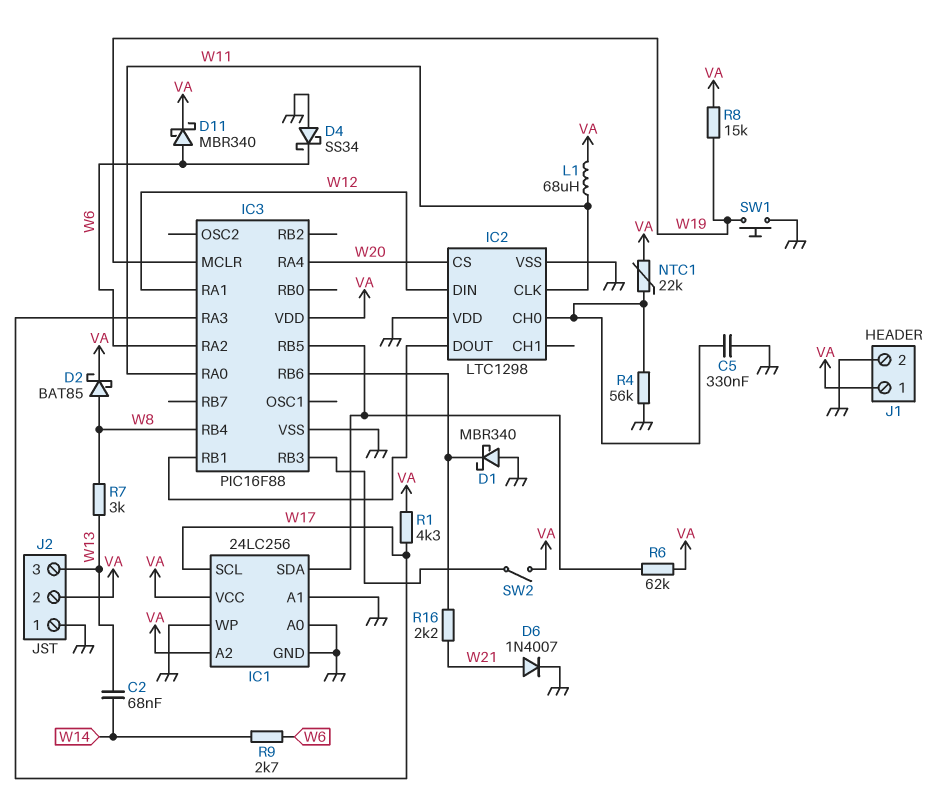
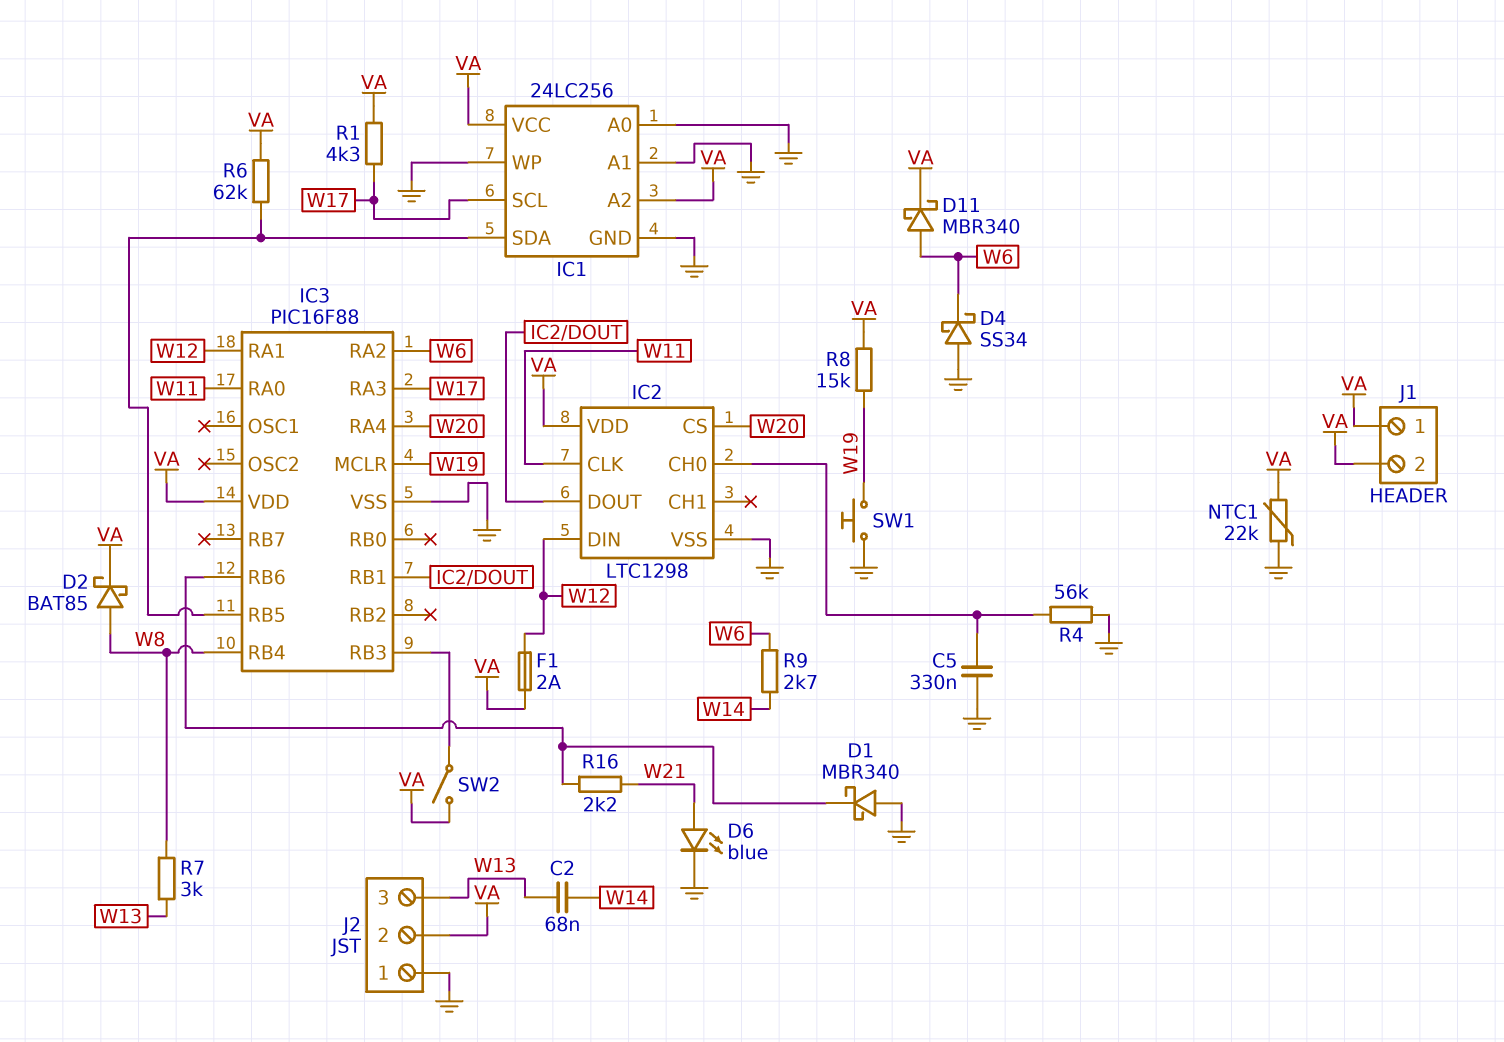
D6: diode 1N4007 (A W21, K GND) -> LED blue (A W21, K GND)
F1: none -> 2A (VA, W12)
IC2 pin VDD: GND -> VA
J1 pin 2: GND -> VA
L1: 68uH (VA, W11) -> none
NTC1: 22k (IC2/CH0, VA) -> 22k (GND, VA)

